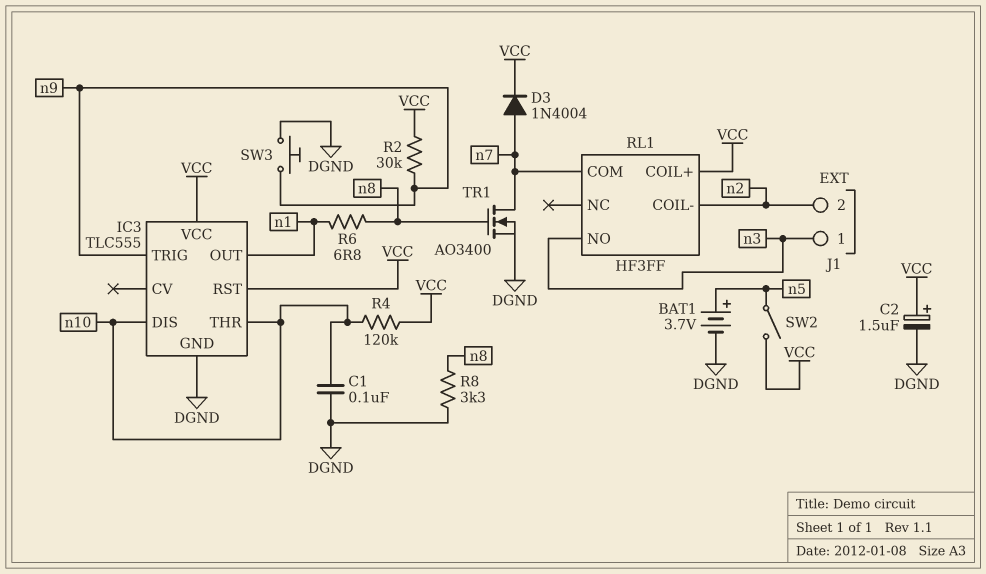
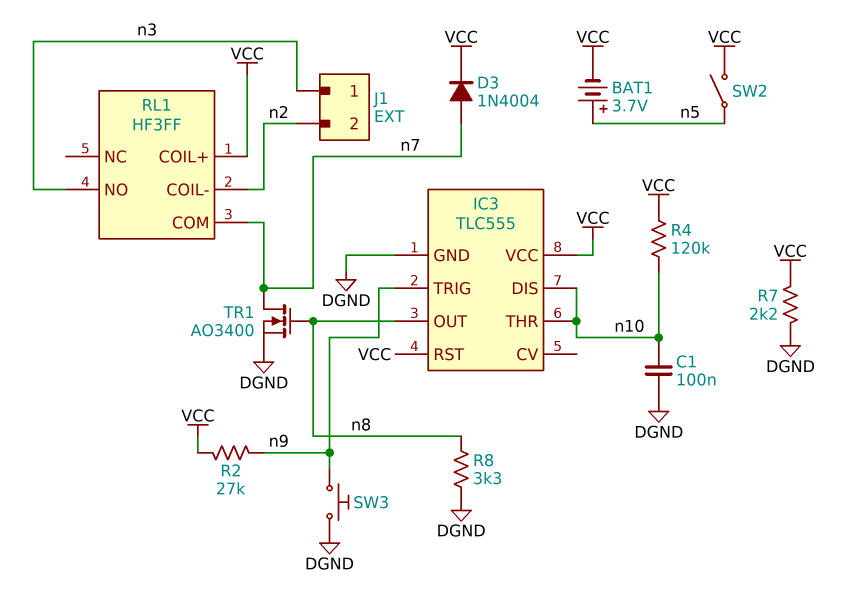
BAT1: 3.7V (plus n5, minus DGND) -> 3.7V (plus n5, minus VCC)
C2: 1.5uF (plus VCC, minus DGND) -> none
IC3 pin OUT: n1 -> n8
R2: 30k (VCC, n9) -> 27k (VCC, n9)
R6: 6.8 (n1, n8) -> none
R7: none -> 2.2k (DGND, VCC)

